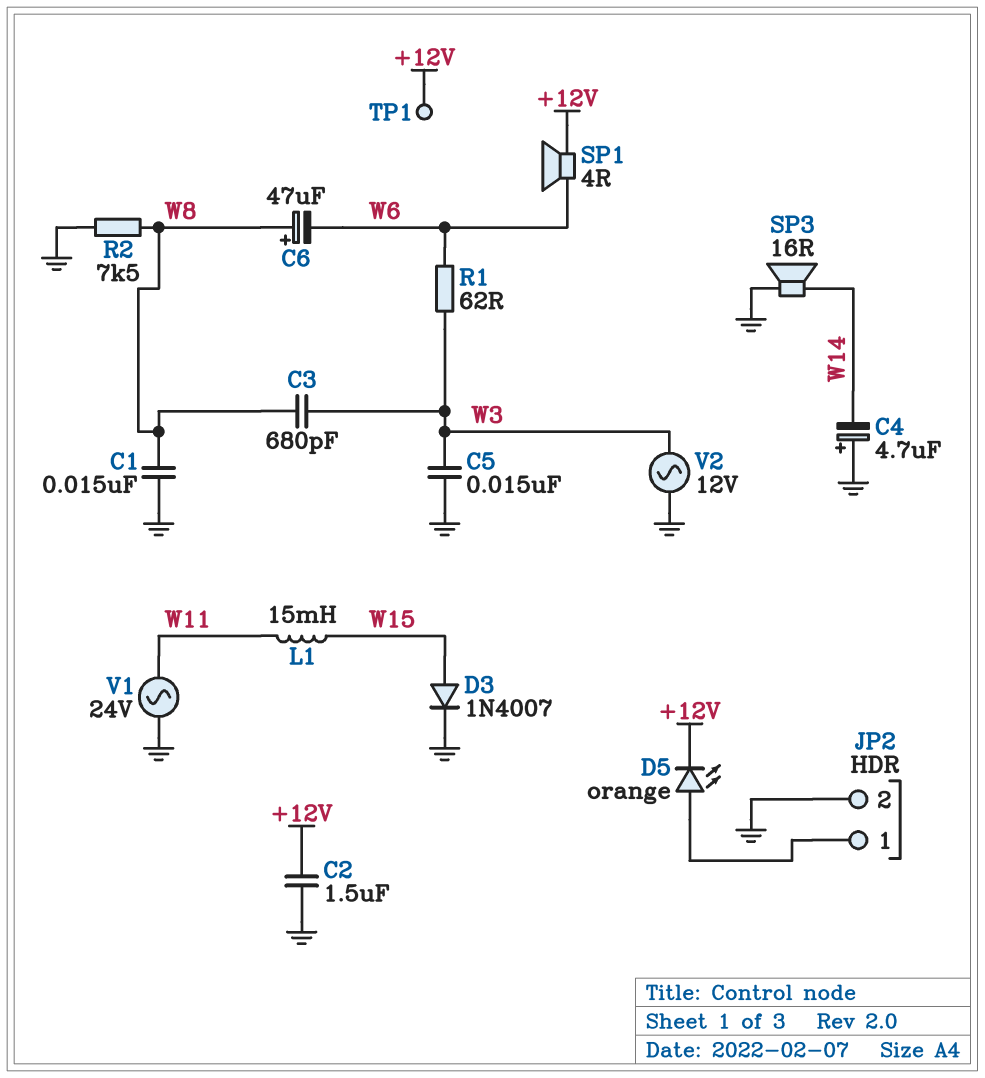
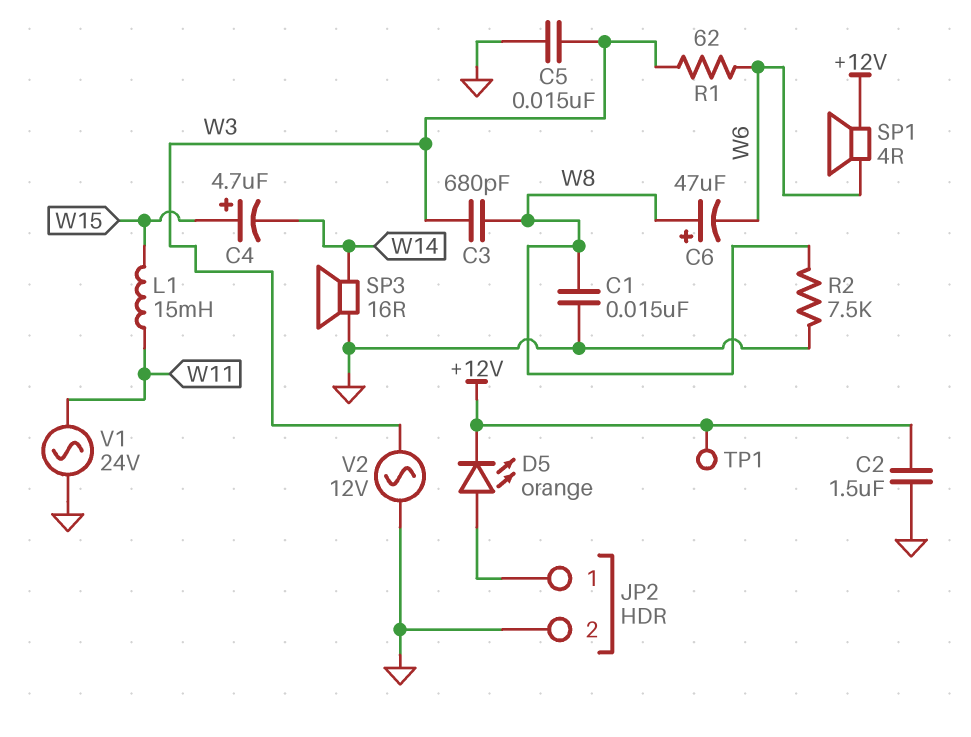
C4: 4.7uF (plus GND, minus W14) -> 4.7uF (plus W15, minus W14)
D3: diode 1N4007 (A W15, K GND) -> none

